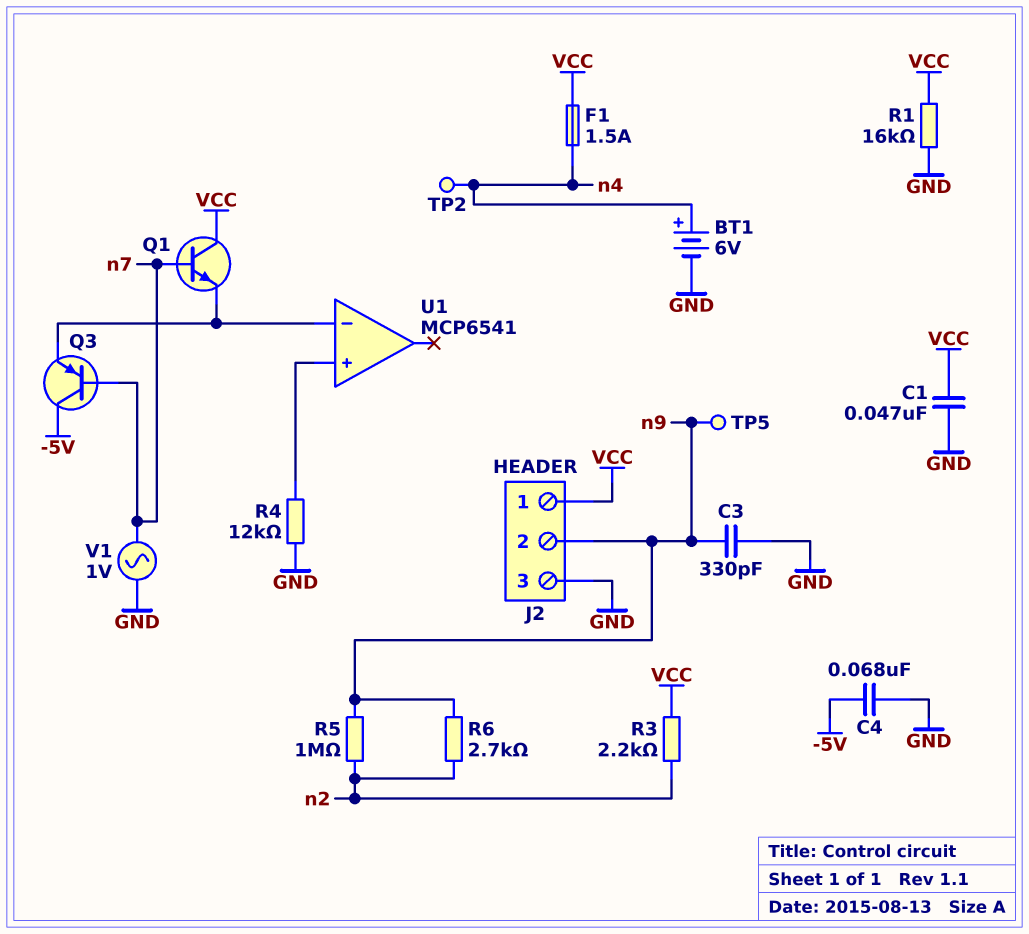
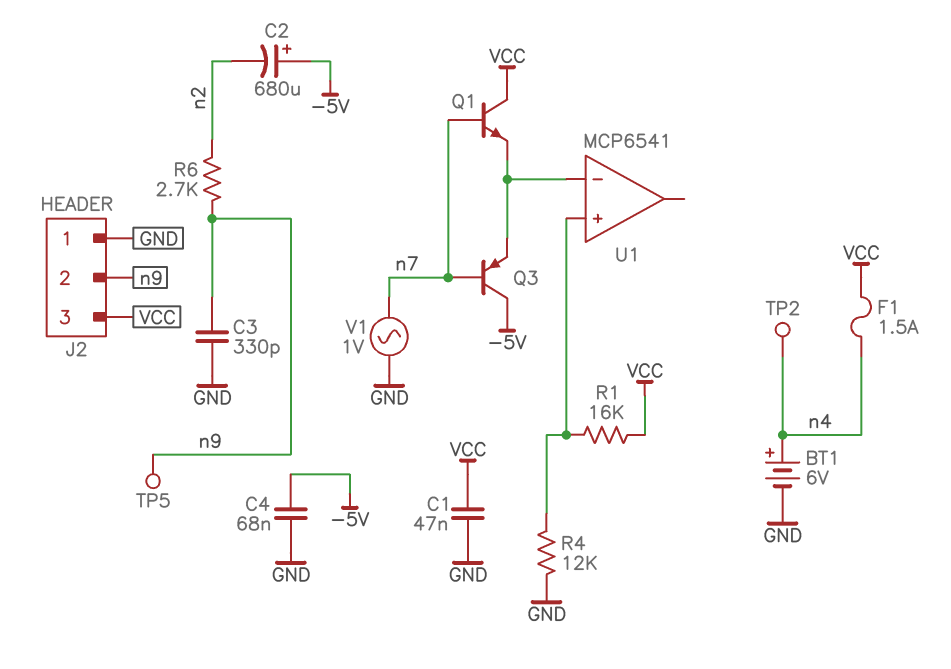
C2: none -> 680uF (plus -5V, minus n2)
J2 pin 1: VCC -> GND
J2 pin 3: GND -> VCC
R1: 16k (GND, VCC) -> 16k (U1/in+, VCC)
R3: 2.2k (VCC, n2) -> none
R5: 1M (n2, n9) -> none

